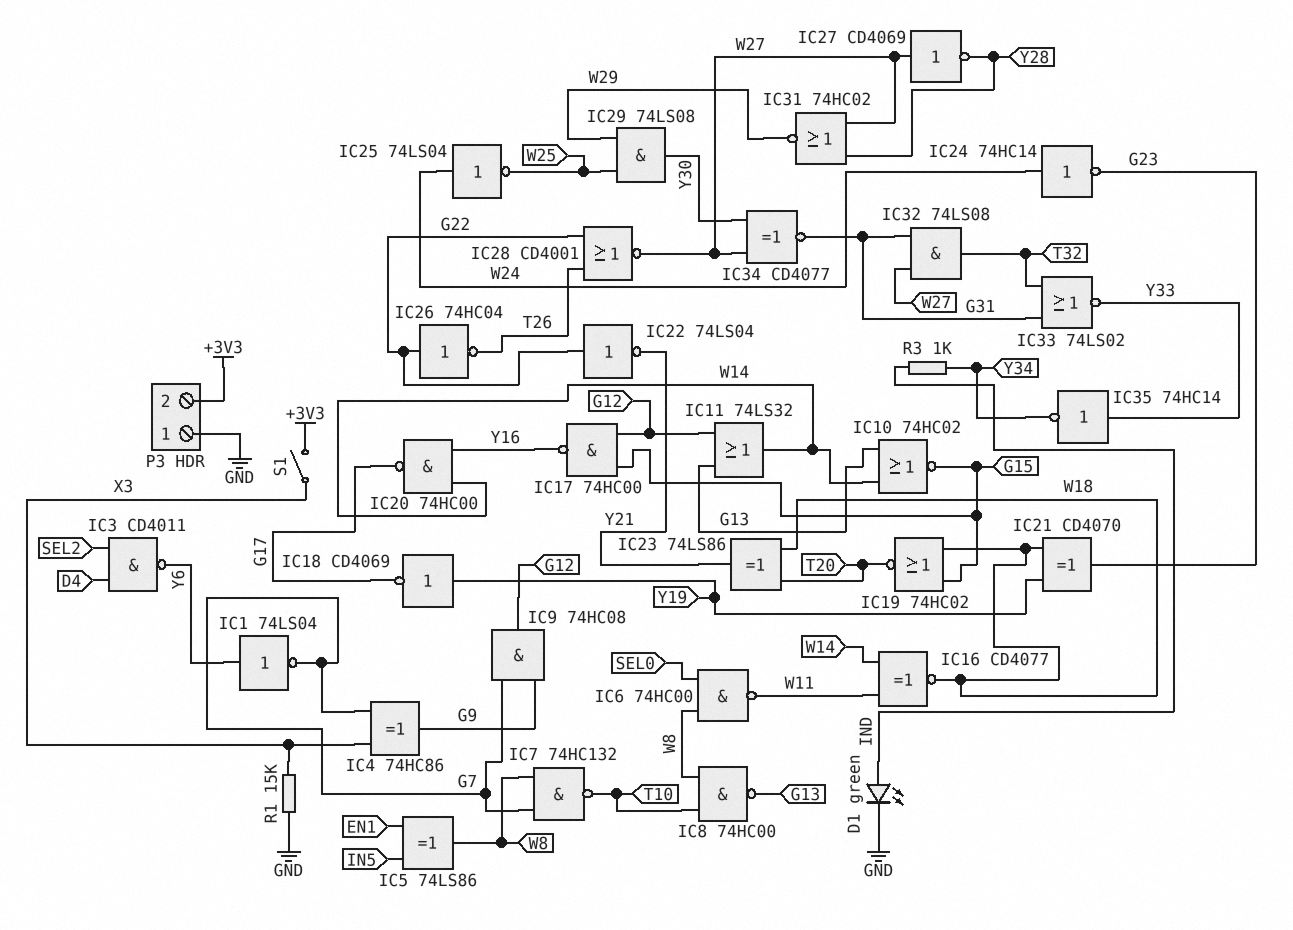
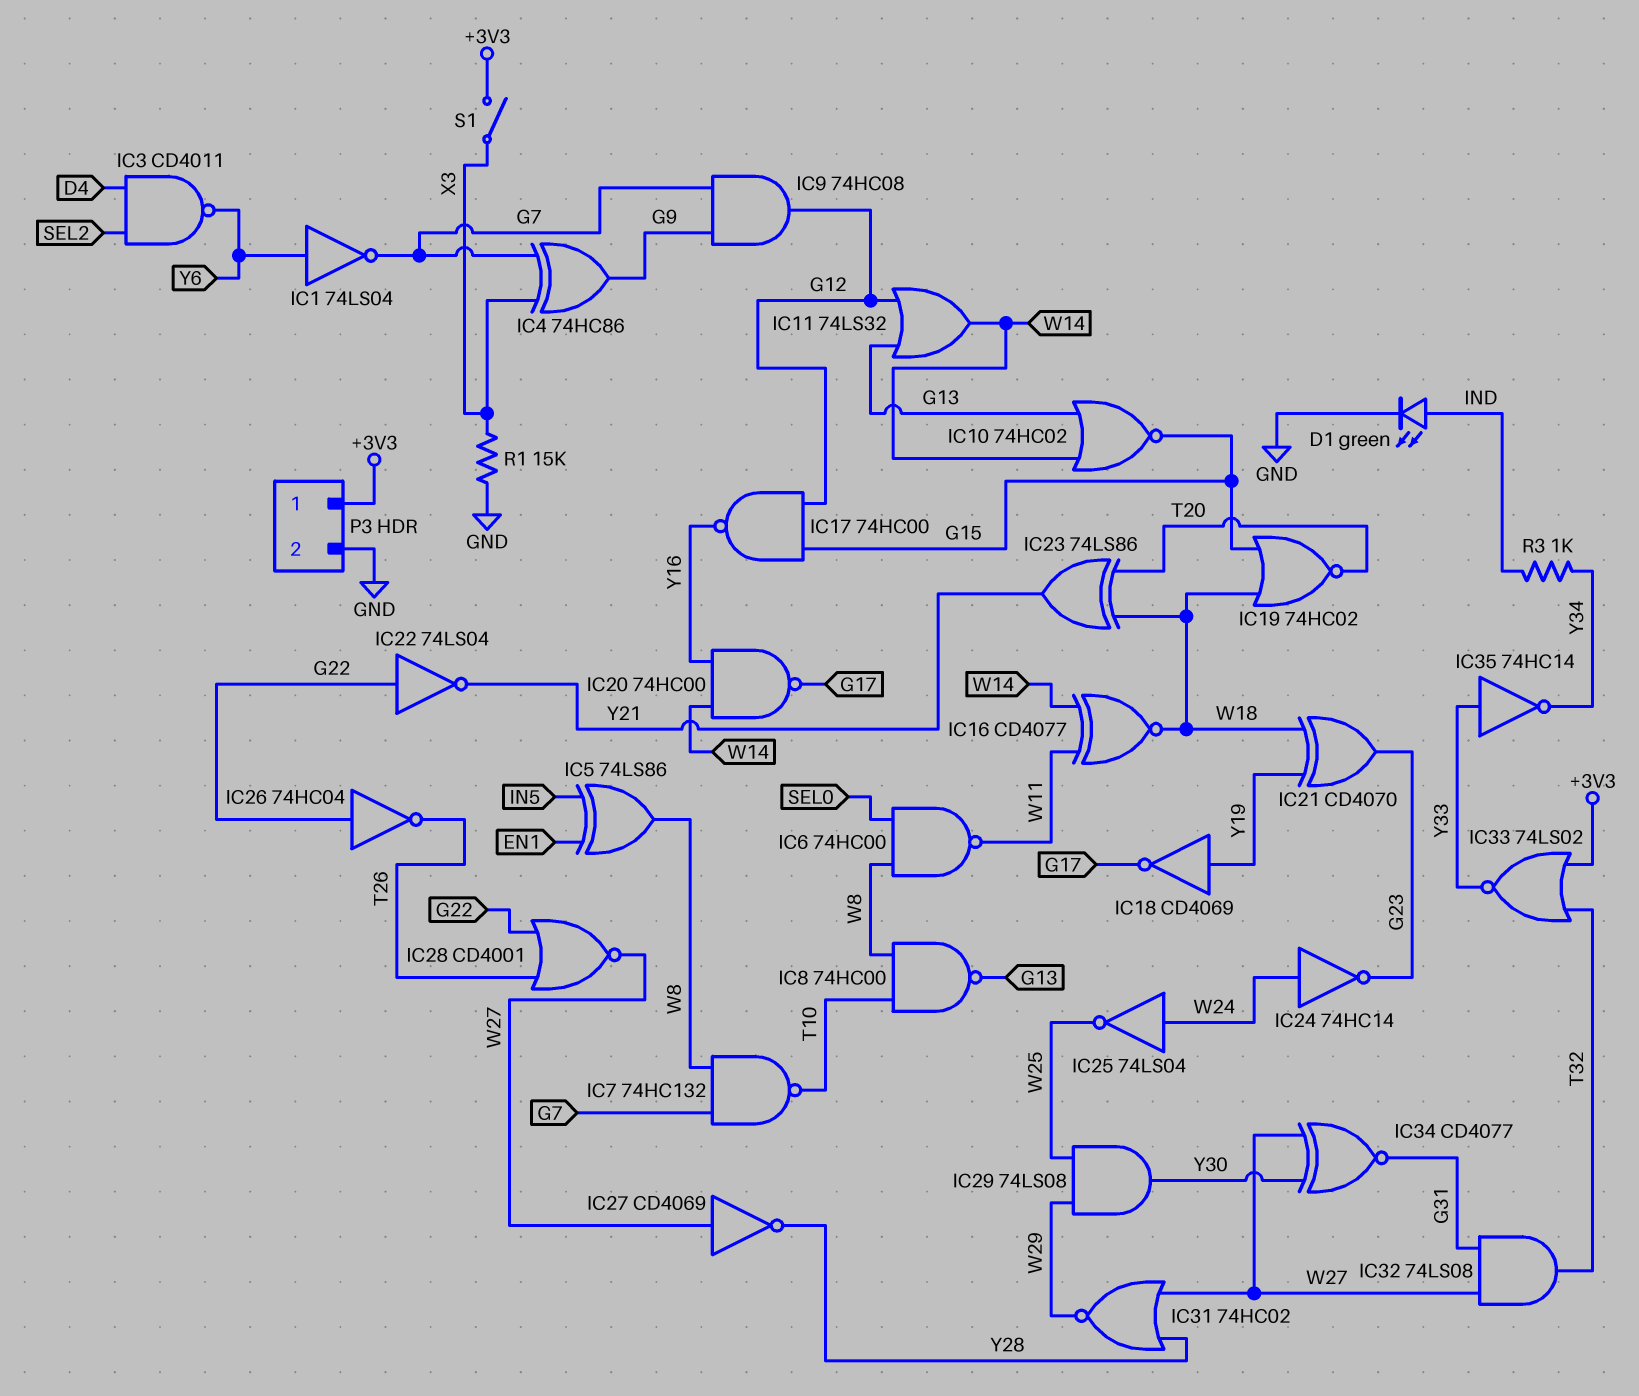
IC33: NOR 74LS02 (in G31, in T32, out Y33) -> NOR 74LS02 (in +3V3, in T32, out Y33)
P3 pin 1: GND -> +3V3
P3 pin 2: +3V3 -> GND

